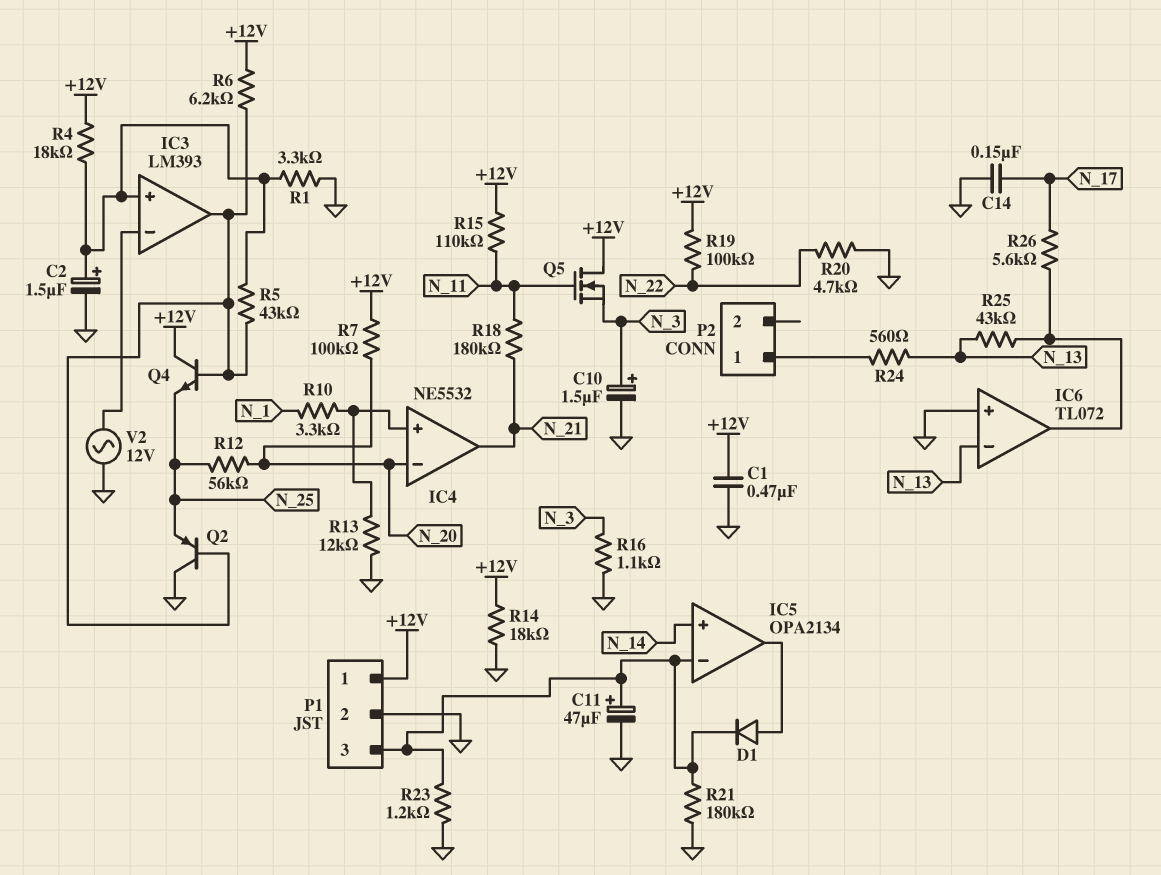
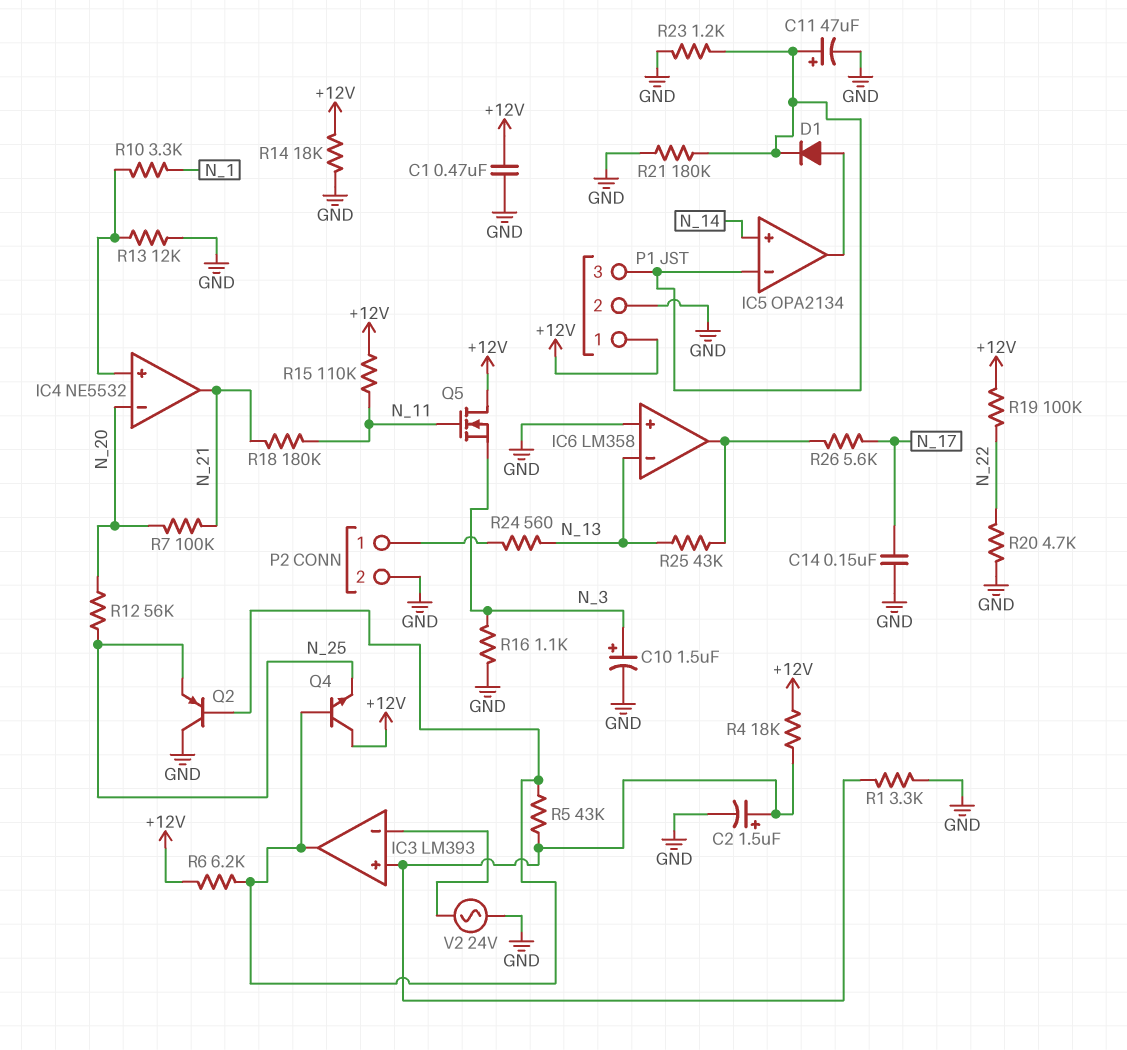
IC6: TL072 -> LM358
P2 pin 2: none -> GND
R7: 100k (+12V, N_20) -> 100k (N_20, N_21)
V2: AC 12V (GND, IC3/in-) -> AC 24V (GND, IC3/in-)

